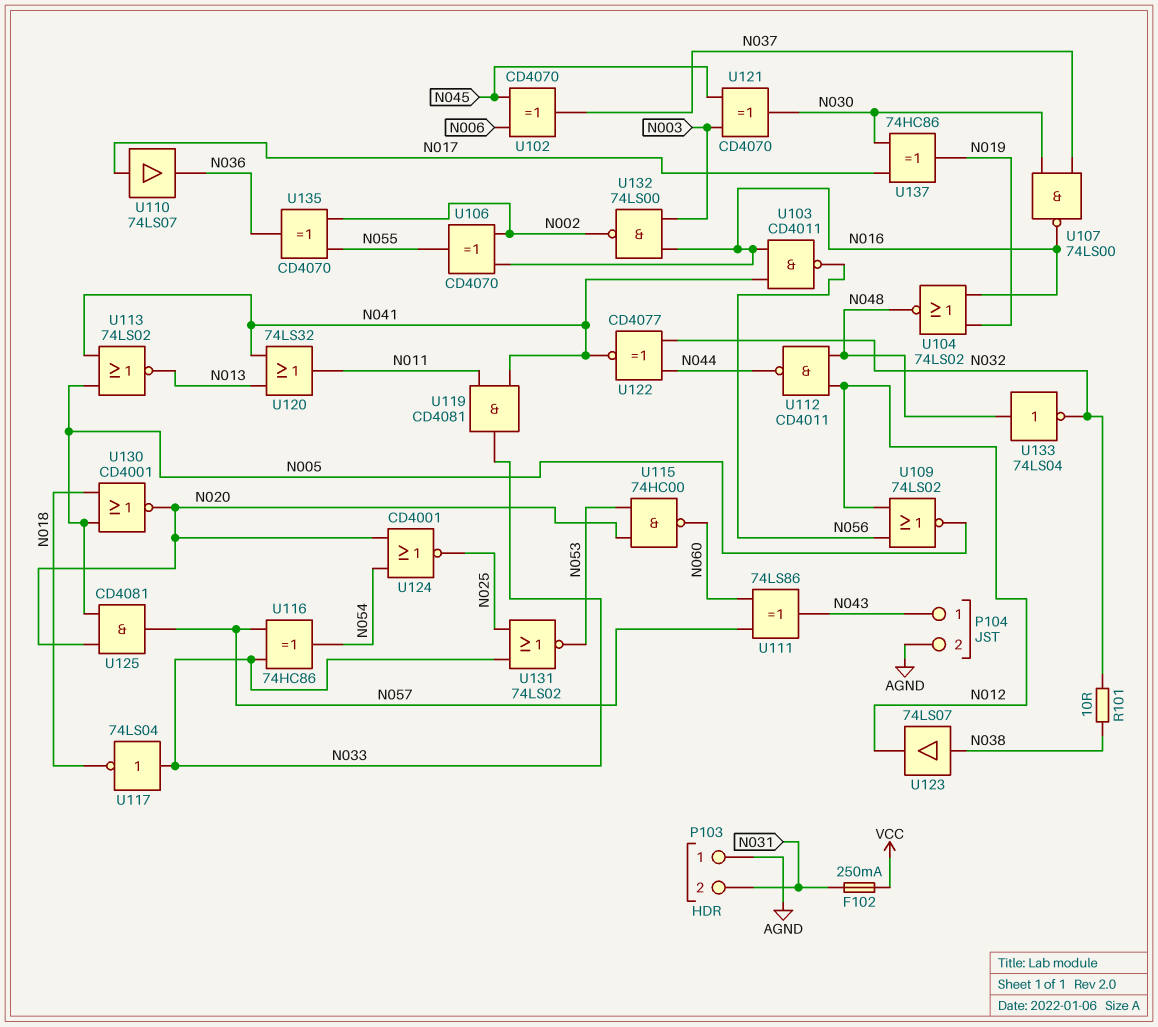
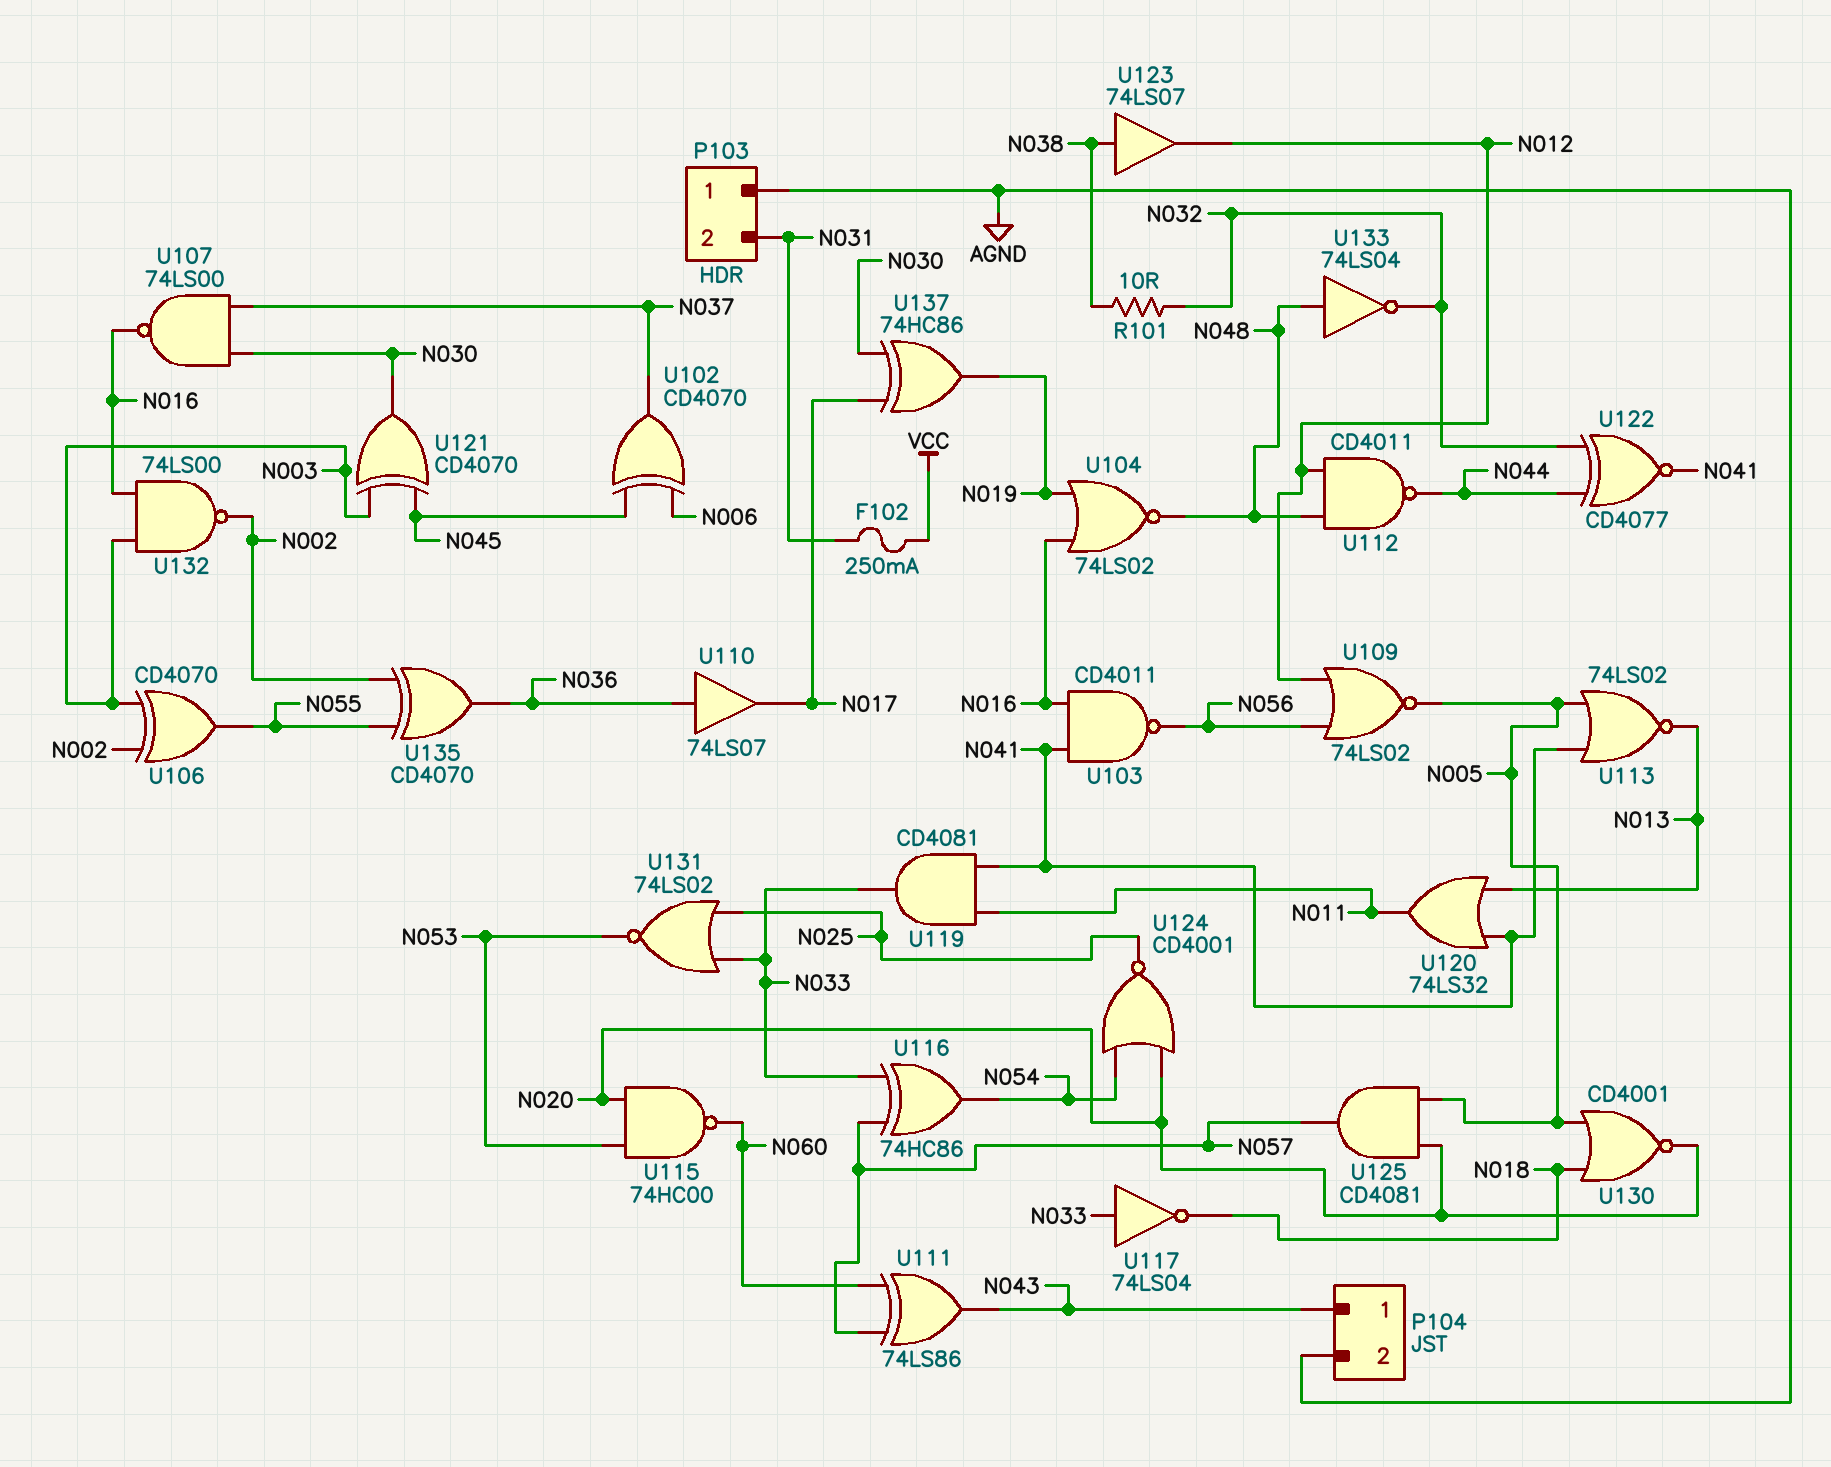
U106: XOR CD4070 (in N002, in N016, out N055) -> XOR CD4070 (in N002, in N003, out N055)
U110: buffer 74LS07 (in N017, out N036) -> buffer 74LS07 (in N036, out N017)

